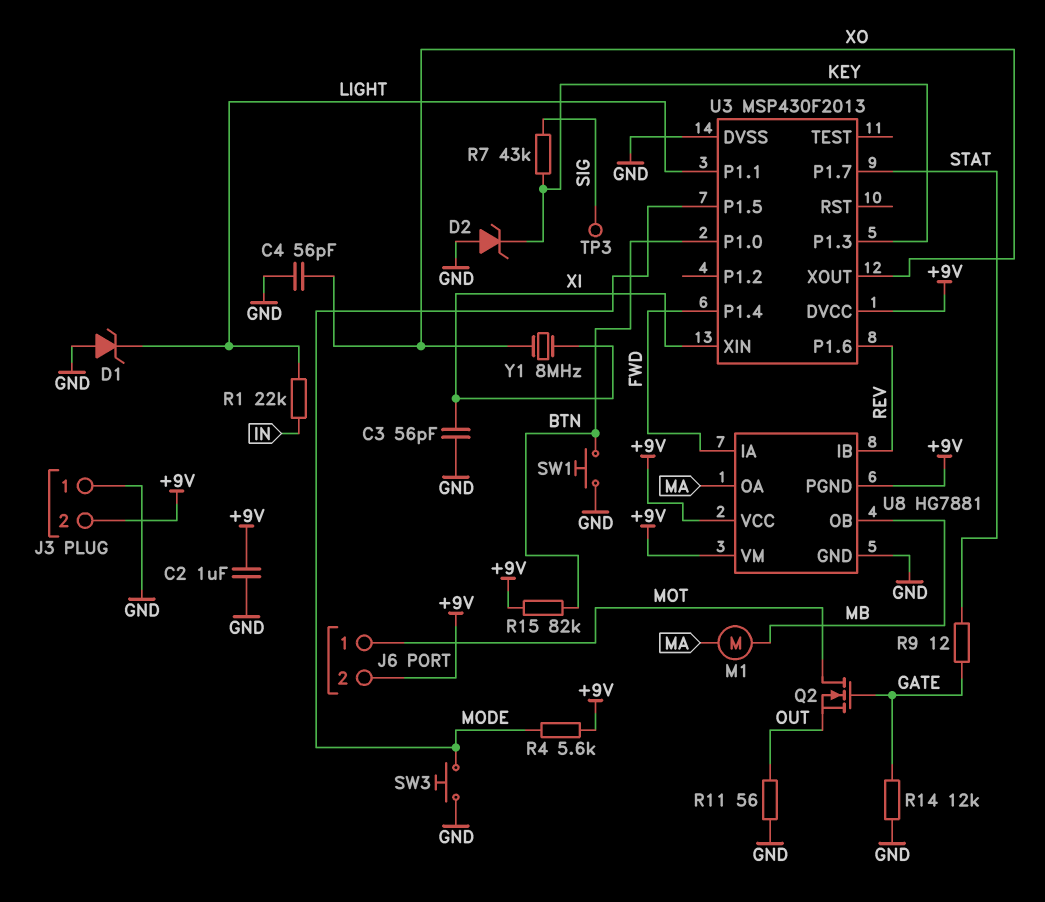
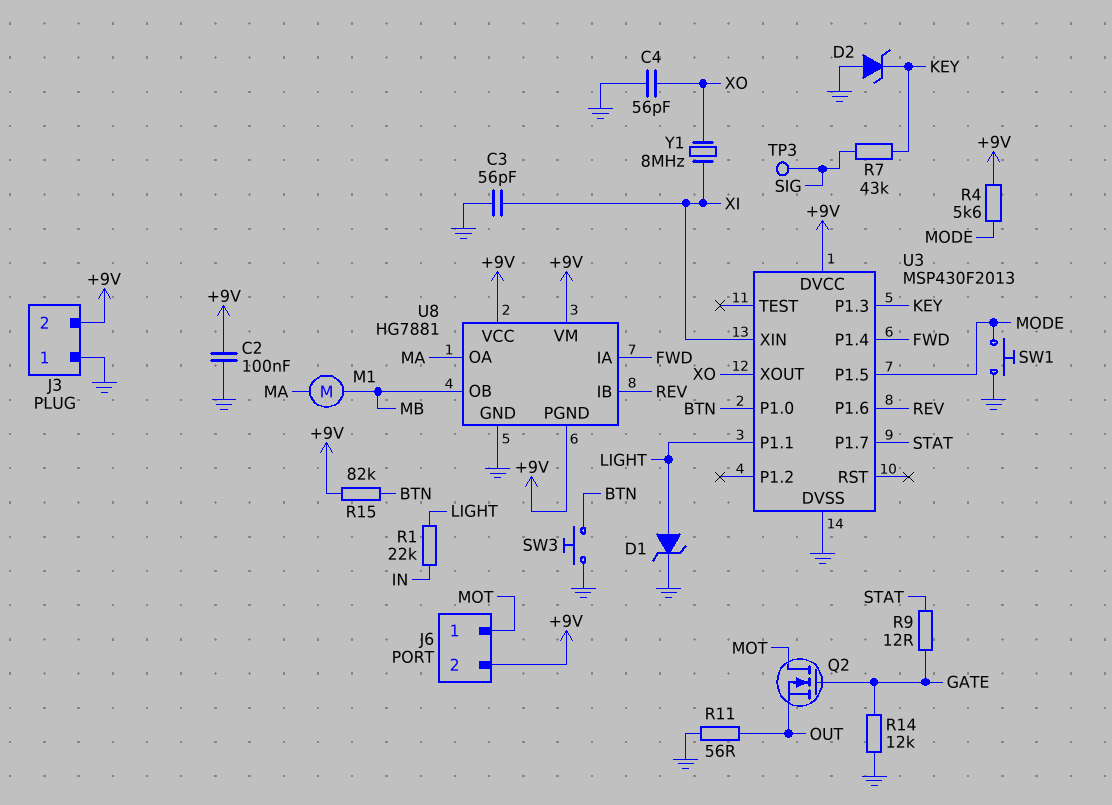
C2: 1uF (+9V, GND) -> 100nF (+9V, GND)
D1: zener (A GND, K LIGHT) -> zener (A LIGHT, K GND)
SW1: button (BTN, GND) -> button (GND, MODE)
SW3: button (GND, MODE) -> button (BTN, GND)

